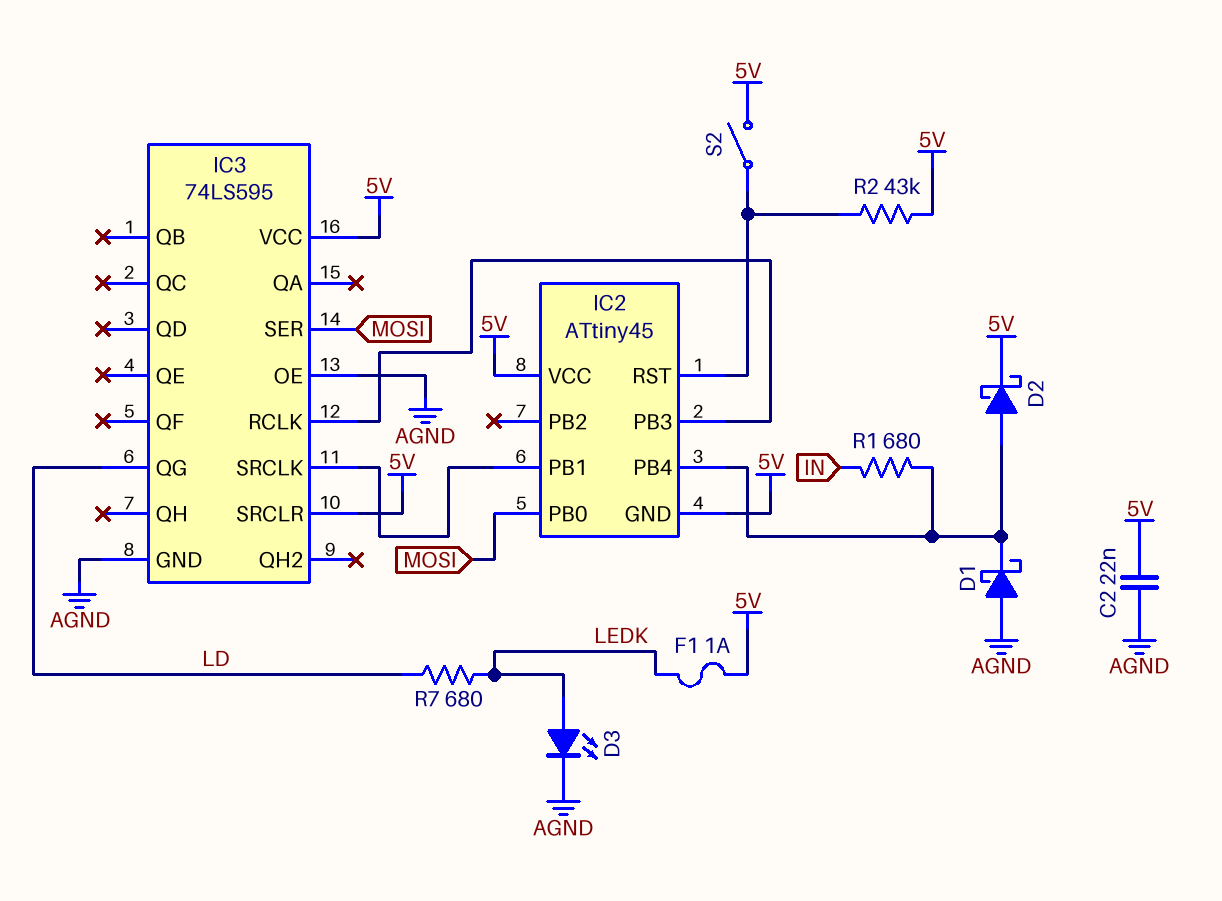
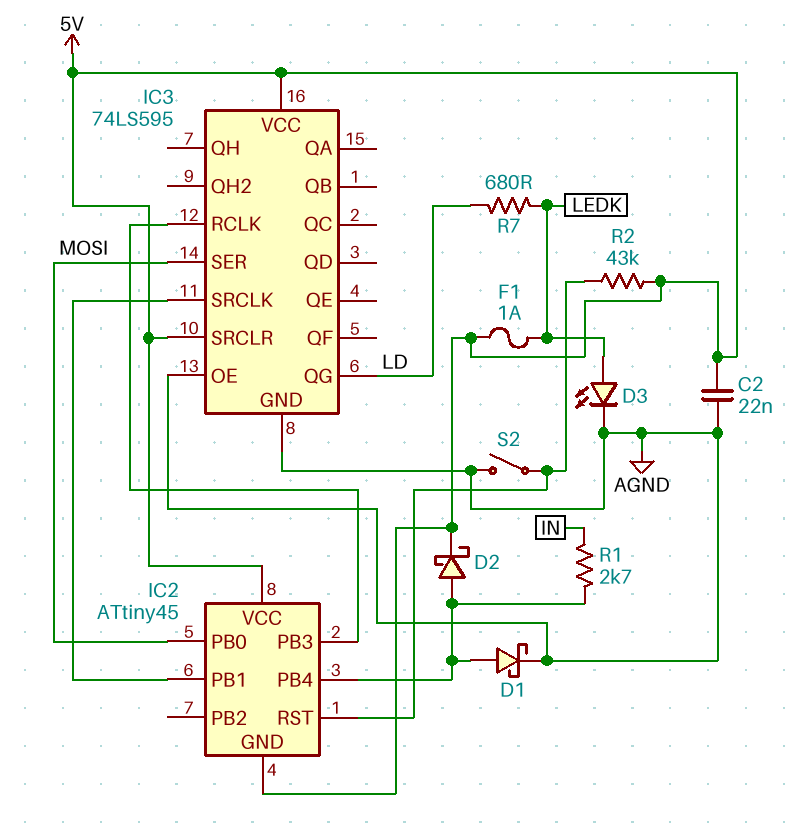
D1: schottky (A AGND, K IC2/PB4) -> schottky (A IC2/PB4, K AGND)
R1: 680 (IC2/PB4, IN) -> 2.7k (IC2/PB4, IN)
S2: switch (5V, IC2/RST) -> switch (AGND, IC2/RST)

